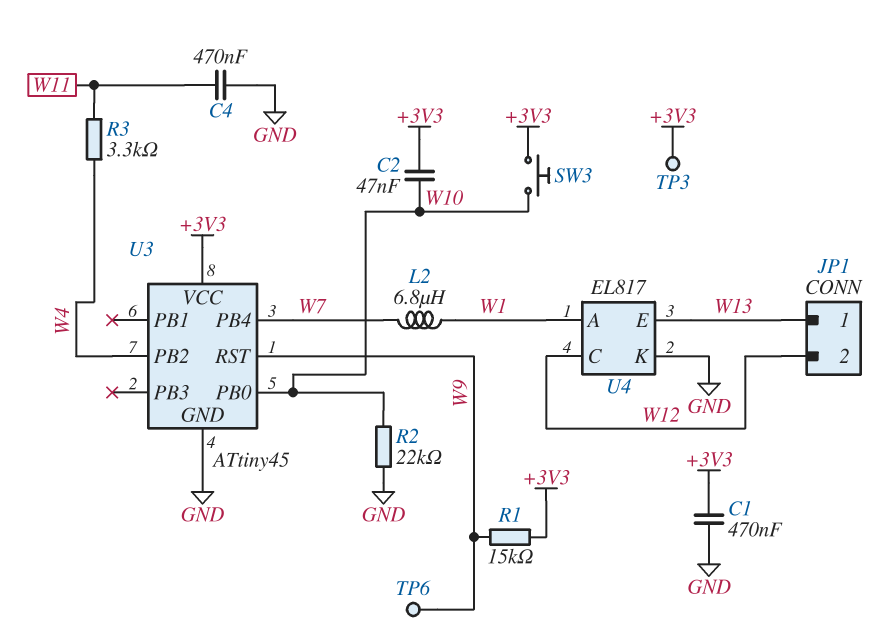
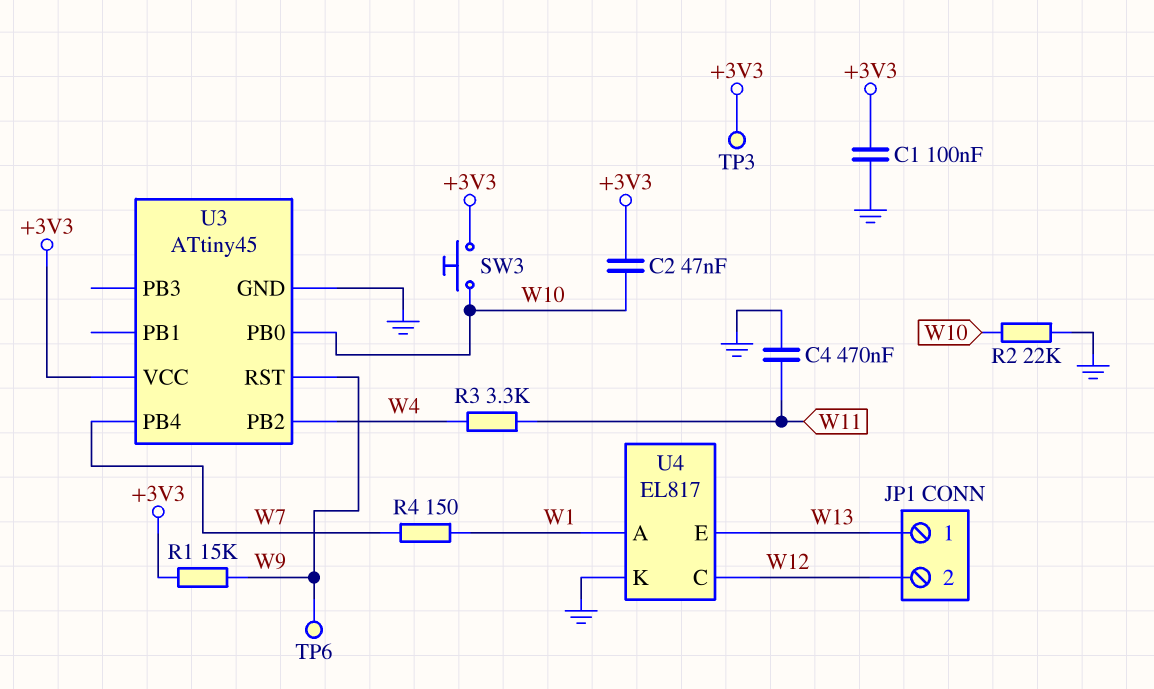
C1: 470nF (+3V3, GND) -> 100nF (+3V3, GND)
L2: 6.8uH (W1, W7) -> none
R4: none -> 150 (W1, W7)

